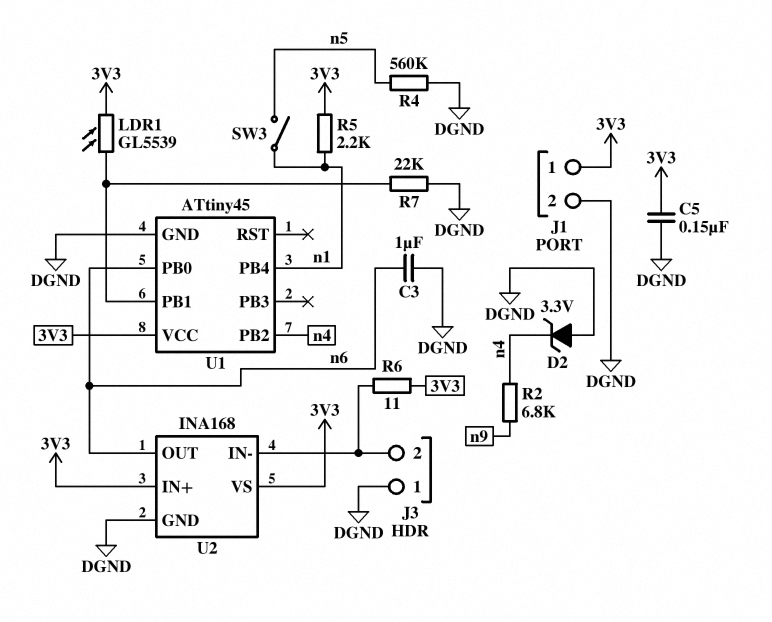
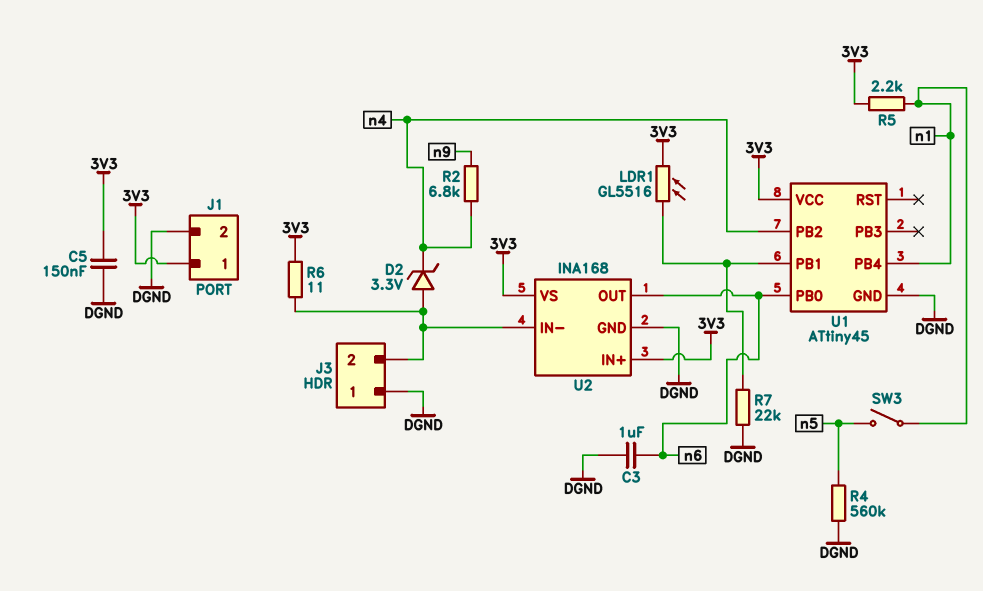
D2: zener 3.3V (A DGND, K n4) -> zener 3.3V (A J3/2, K n4)
LDR1: GL5539 (3V3, U1/PB1) -> GL5516 (3V3, U1/PB1)

